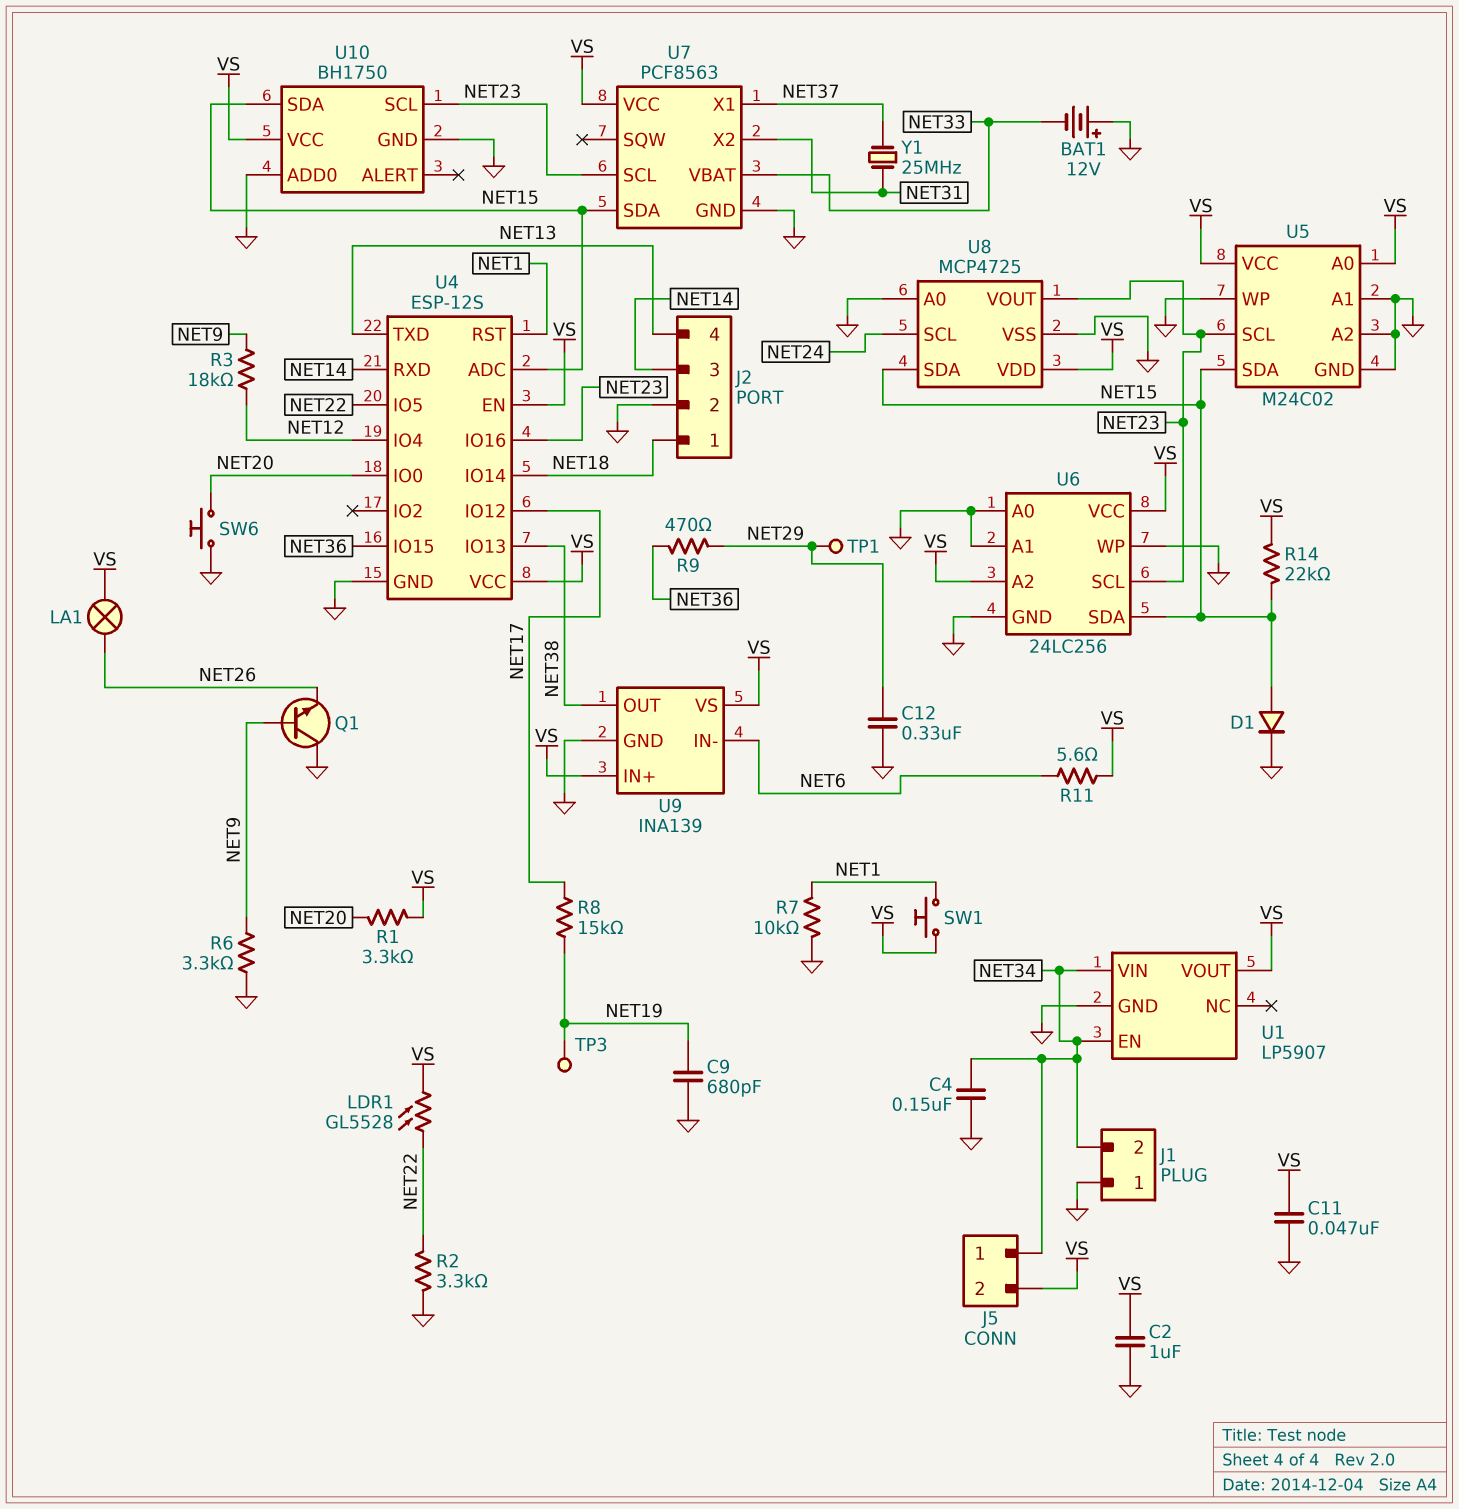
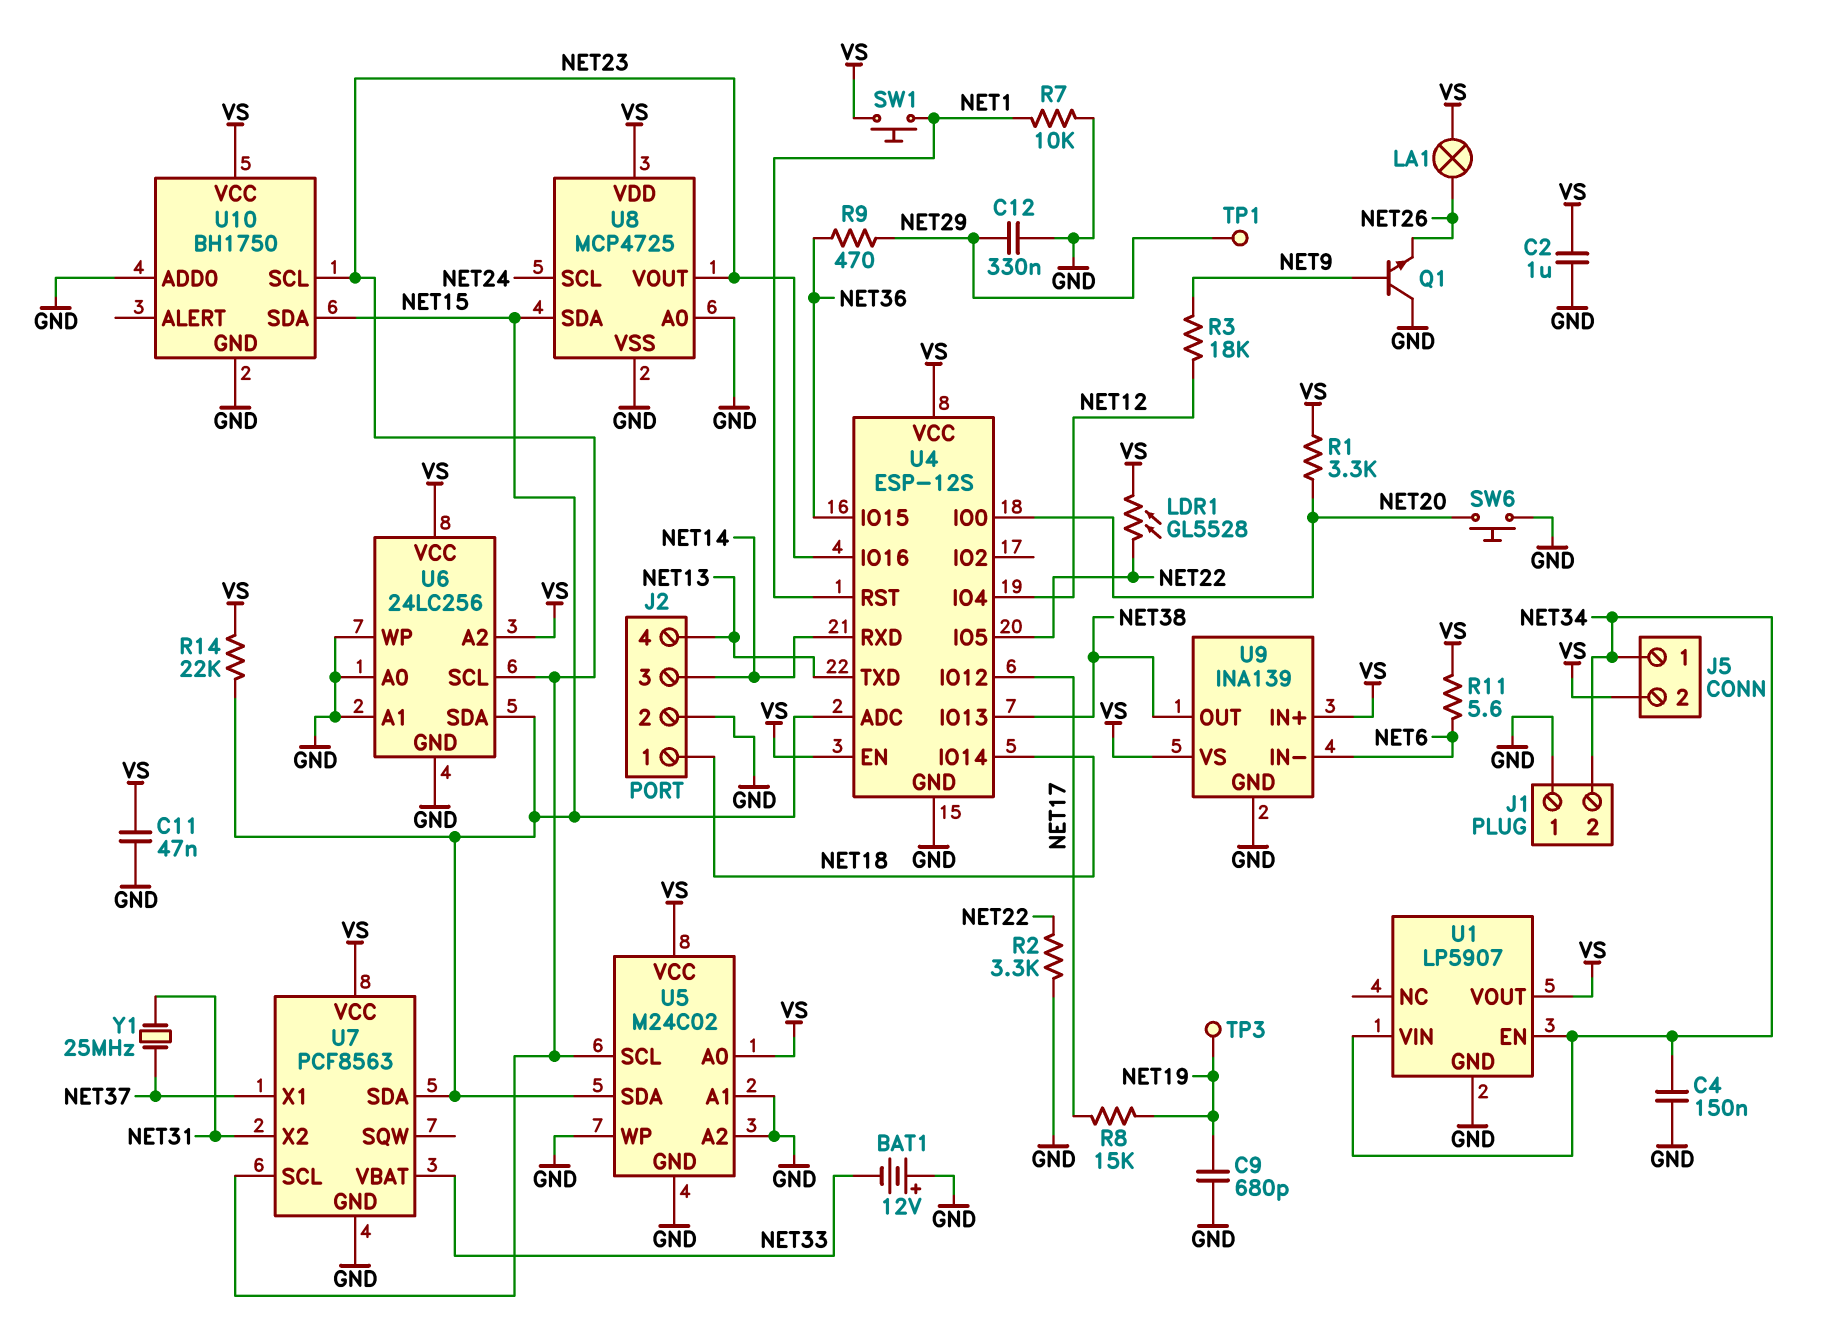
D1: diode (A NET15, K GND) -> none
R6: 3.3k (GND, NET9) -> none

